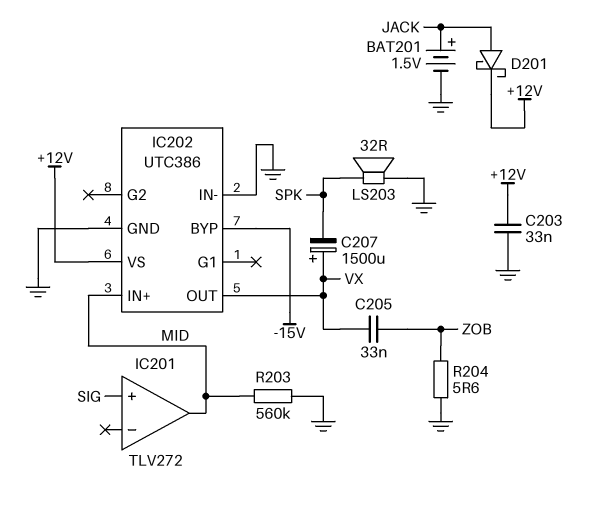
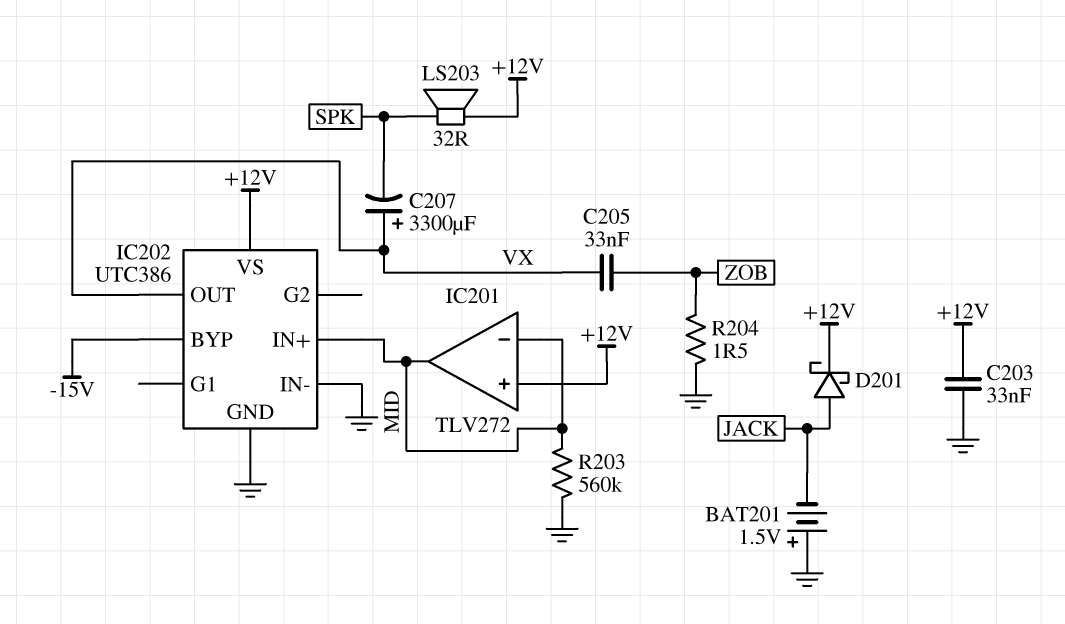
BAT201: 1.5V (plus JACK, minus GND) -> 1.5V (plus GND, minus JACK)
C207: 1500uF (plus VX, minus SPK) -> 3300uF (plus VX, minus SPK)
IC201 pin in+: SIG -> +12V
IC201 pin in-: none -> MID
LS203: speaker 32R (GND, SPK) -> speaker 32R (+12V, SPK)
R204: 5.6 (GND, ZOB) -> 1.5 (GND, ZOB)

